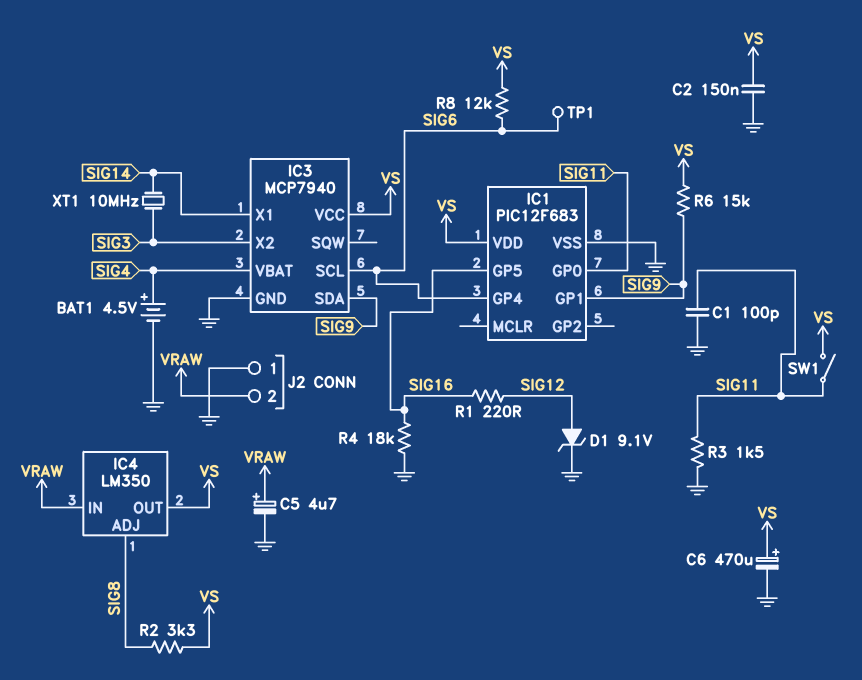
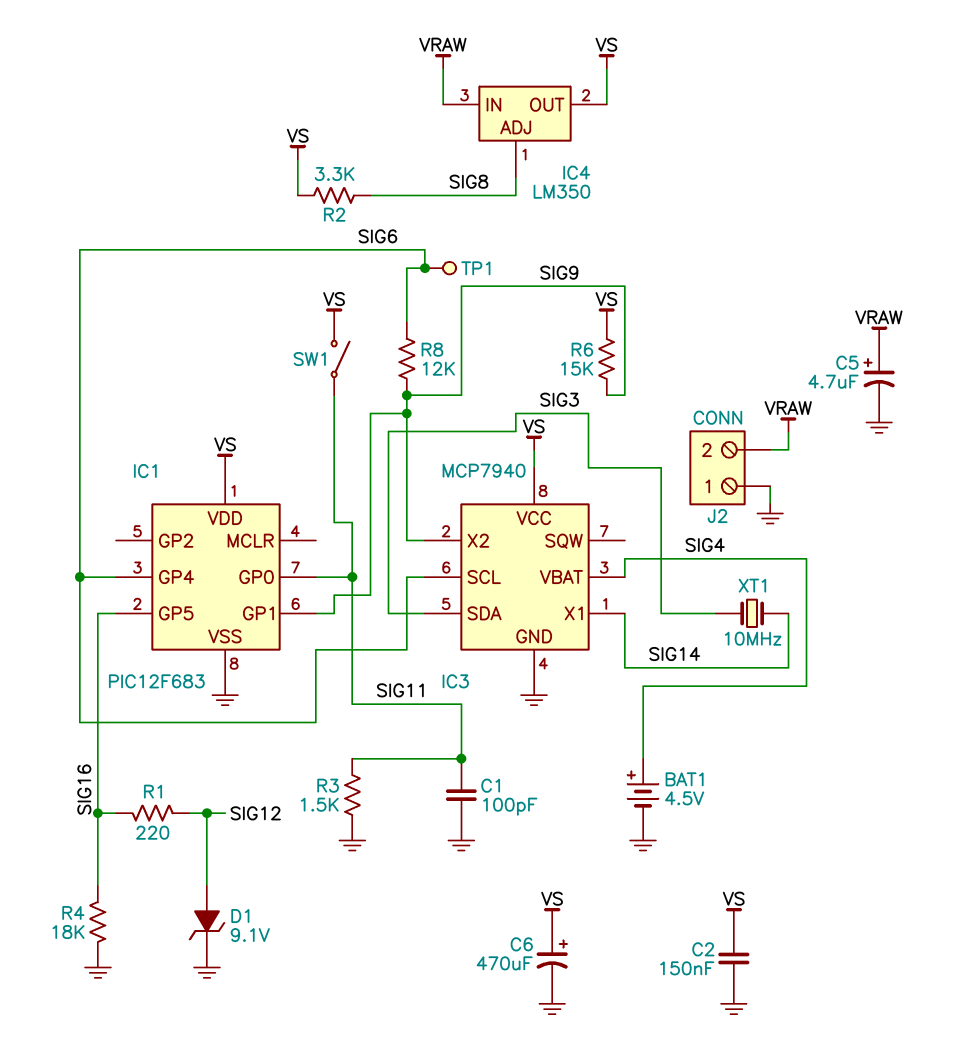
IC3 pin SDA: SIG9 -> SIG3
IC3 pin X2: SIG3 -> SIG9
R8: 12k (SIG6, VS) -> 12k (SIG6, SIG9)

